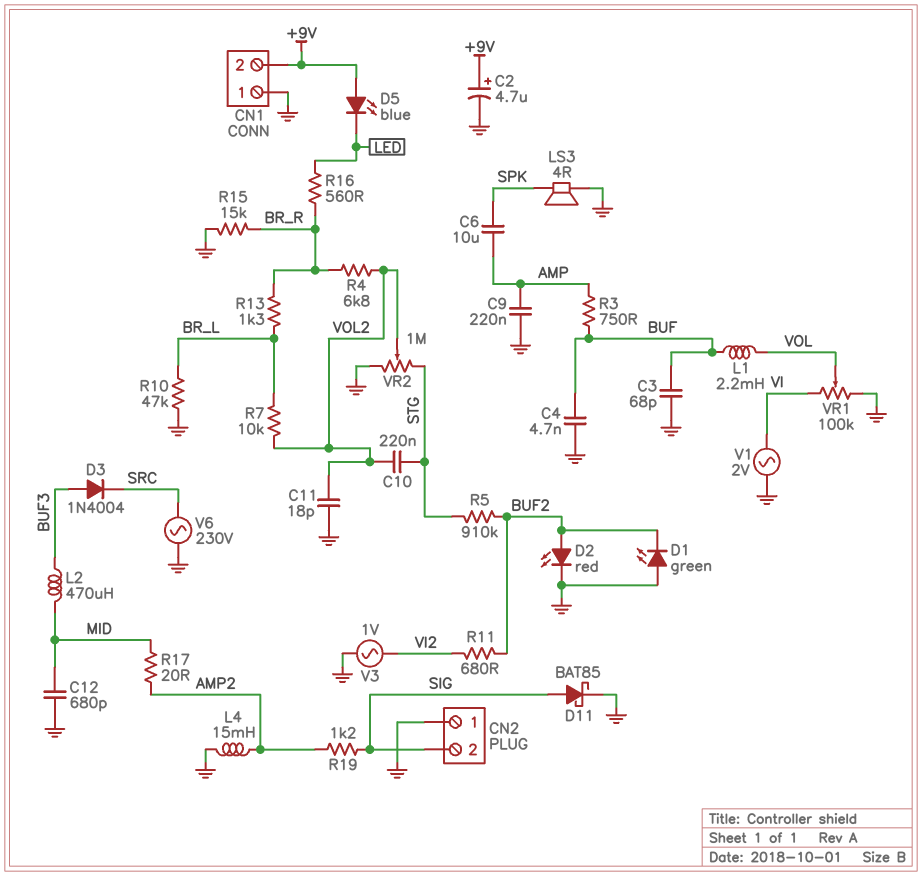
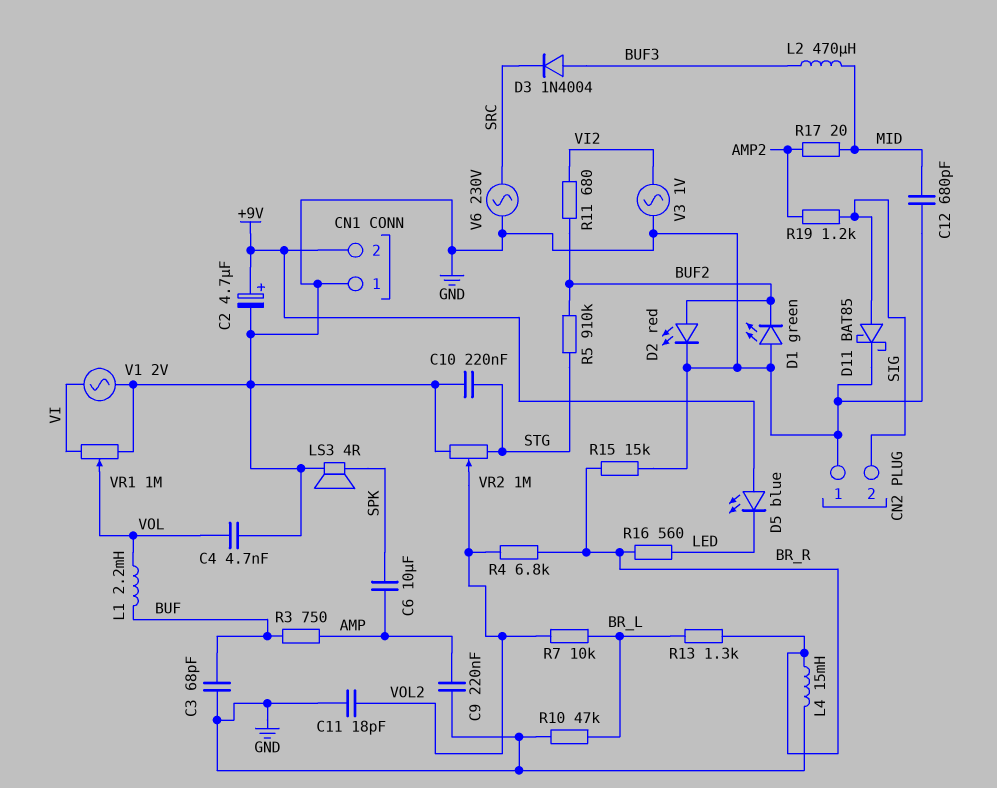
C4: 4.7nF (BUF, GND) -> 4.7nF (GND, VOL)
C10: 220nF (STG, VOL2) -> 220nF (GND, STG)
L4: 15mH (AMP2, GND) -> 15mH (BR_R, GND)
VR1: 100k (GND, VI, wiper VOL) -> 1M (GND, VI, wiper VOL)

